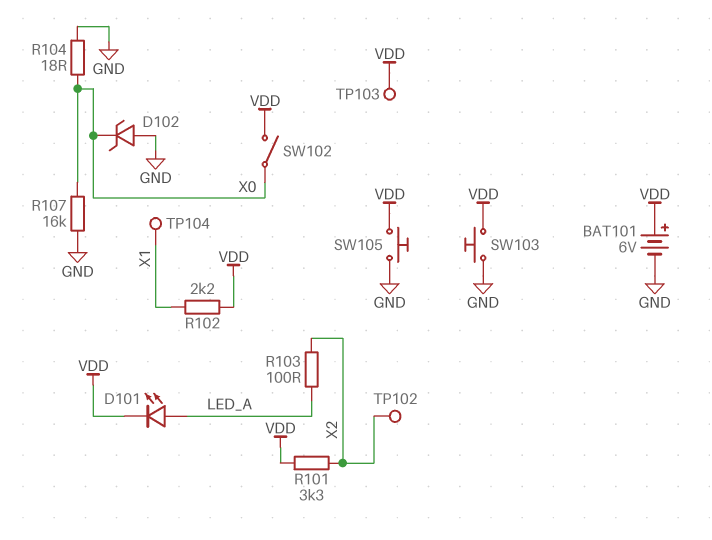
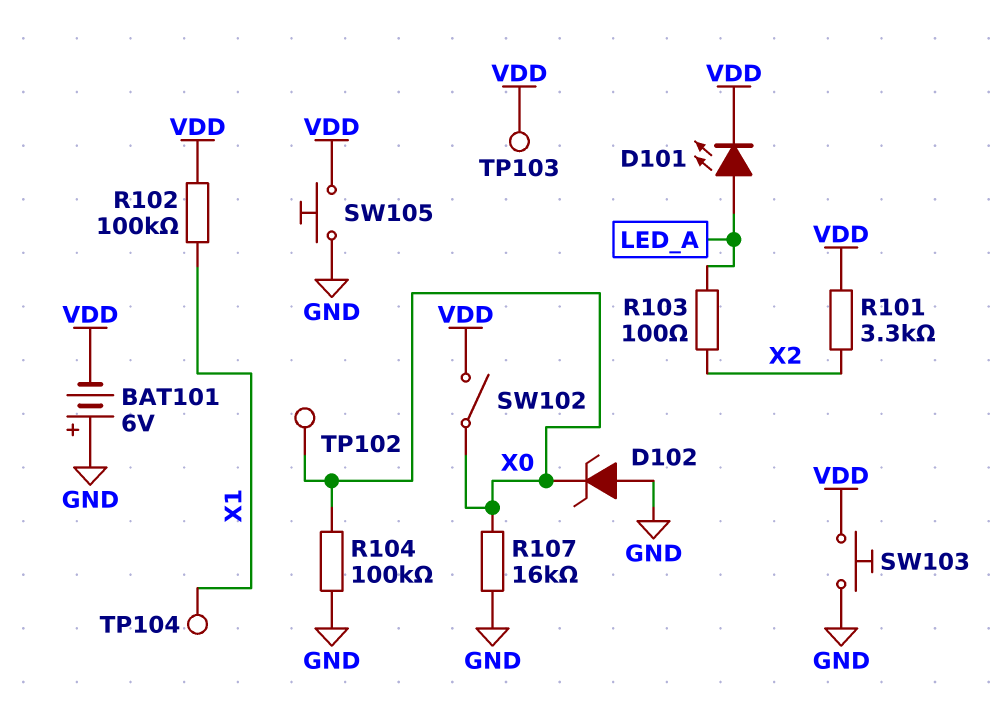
BAT101: 6V (plus VDD, minus GND) -> 6V (plus GND, minus VDD)
R102: 2.2k (VDD, X1) -> 100k (VDD, X1)
R104: 18 (GND, X0) -> 100k (GND, X0)
TP102: test point (X2) -> test point (X0)

